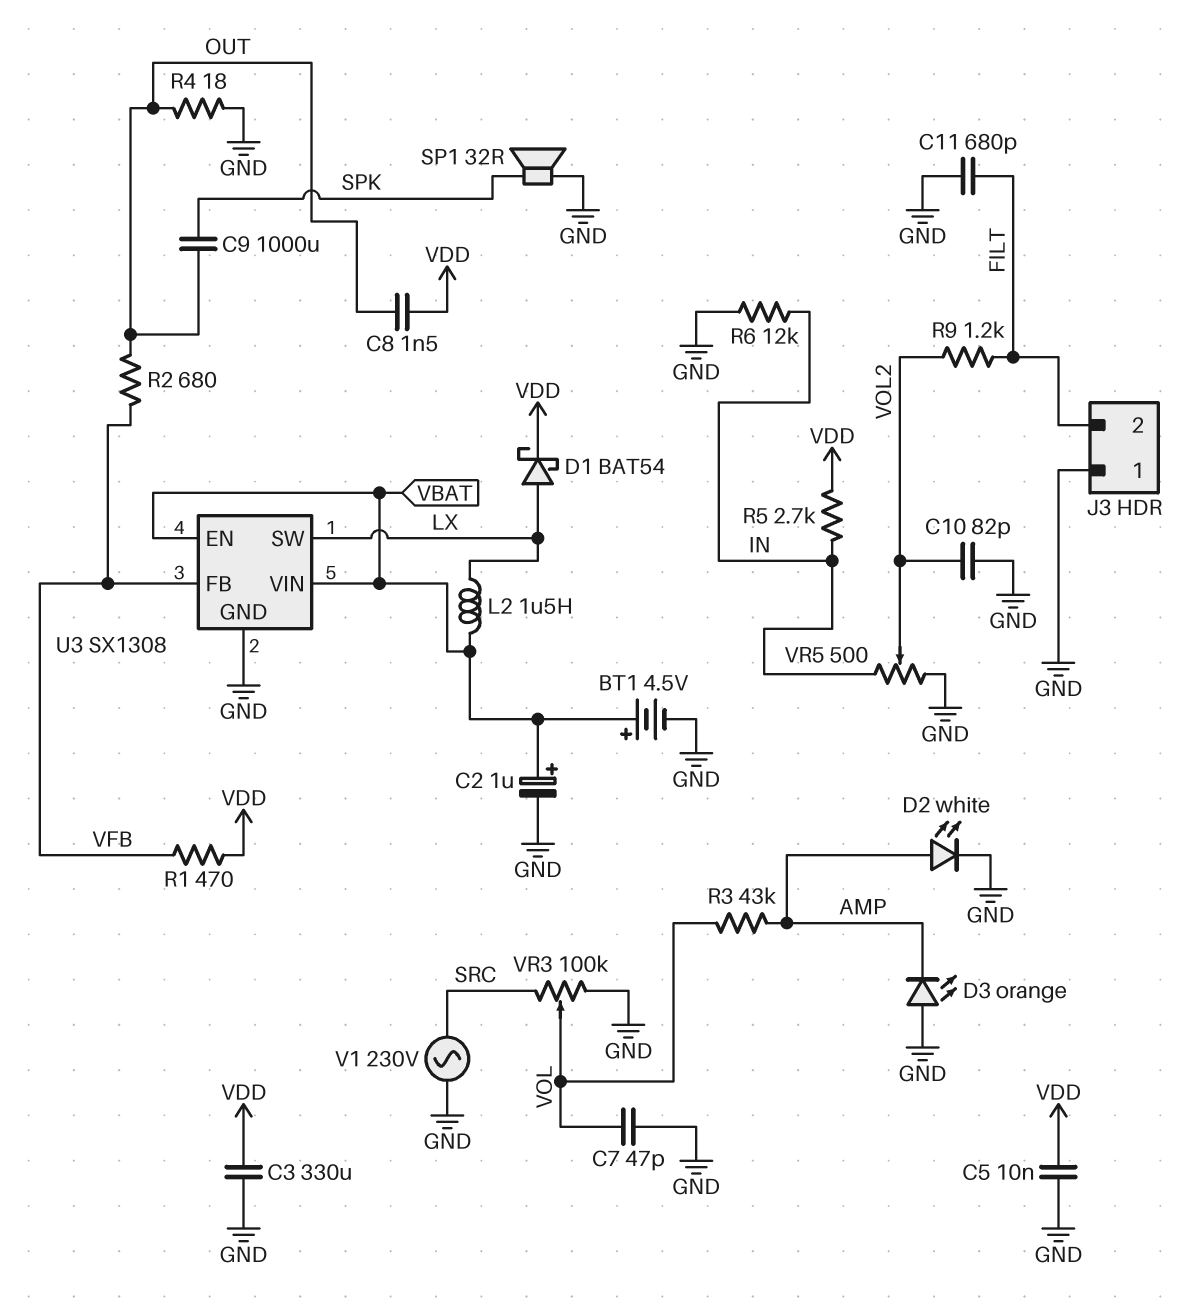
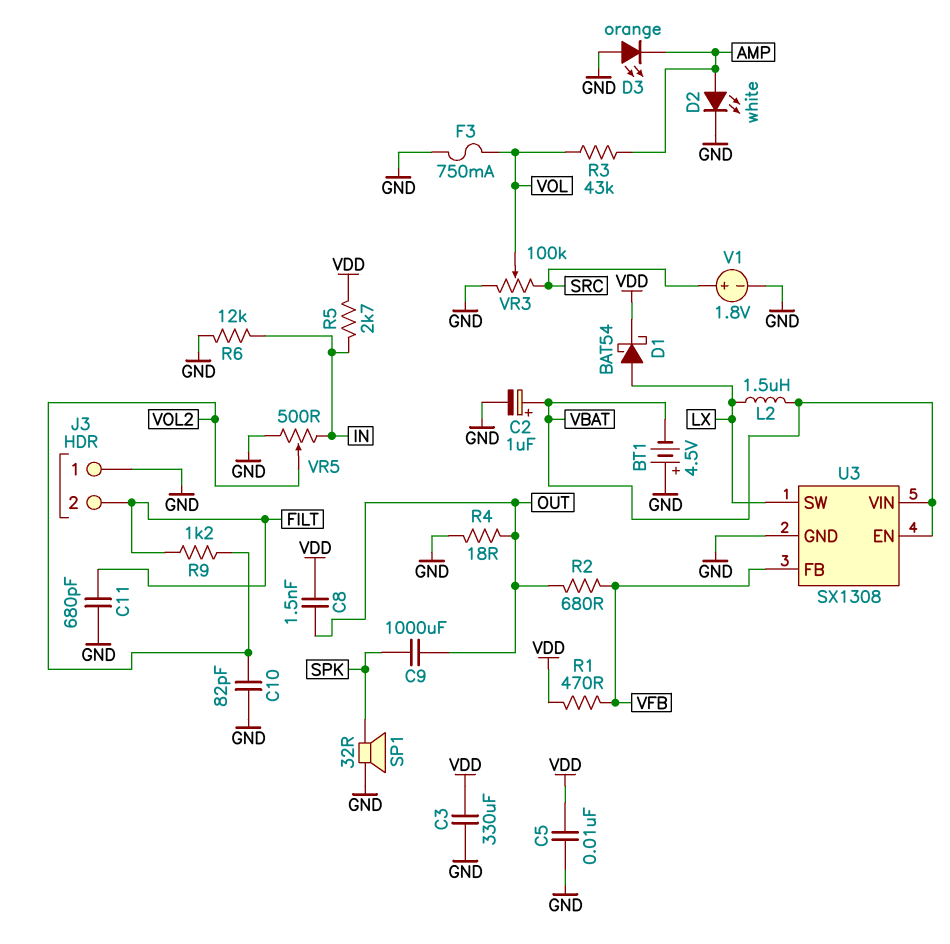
BT1: 4.5V (plus VBAT, minus GND) -> 4.5V (plus GND, minus VBAT)
C7: 47pF (GND, VOL) -> none
F3: none -> 750mA (GND, VOL)
V1: AC 230V (GND, SRC) -> 1.8V (plus SRC, minus GND)

